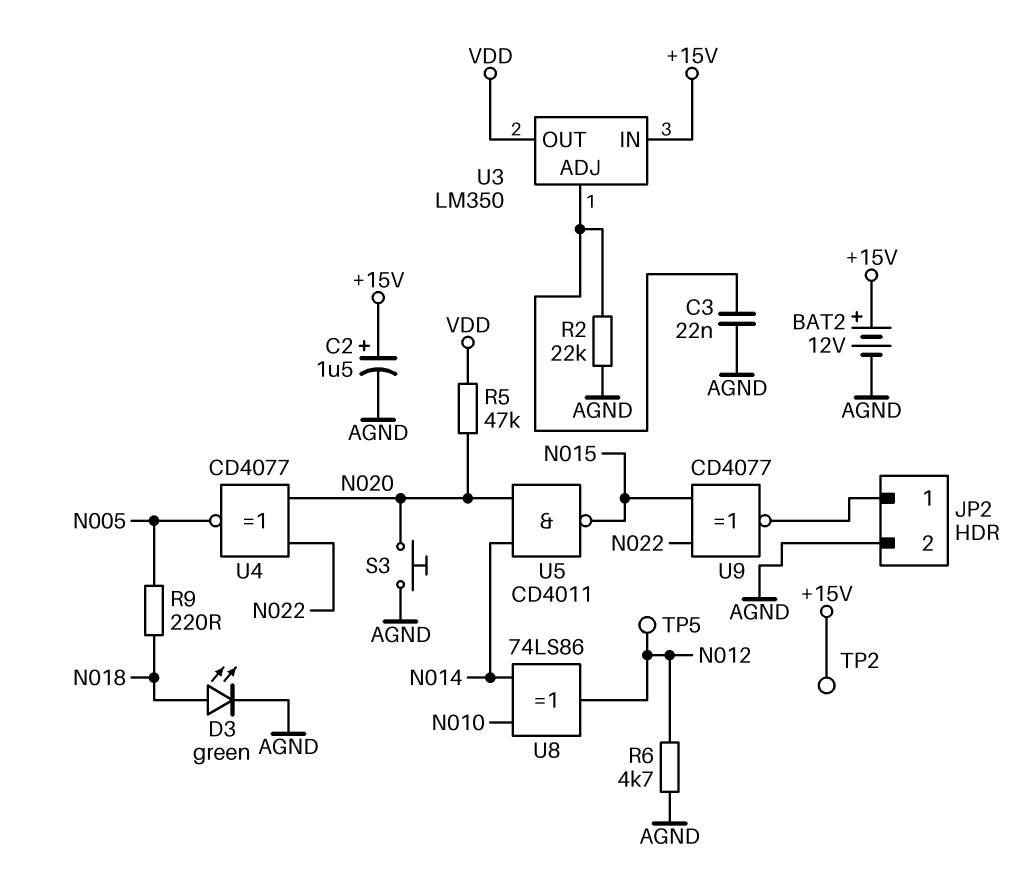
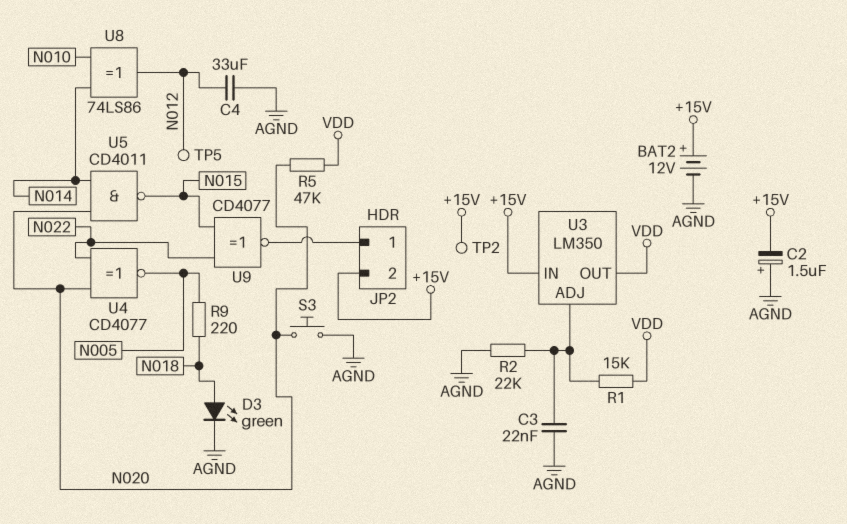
C2: 1.5uF (plus +15V, minus AGND) -> 1.5uF (plus AGND, minus +15V)
C4: none -> 33uF (AGND, N012)
JP2 pin 2: AGND -> +15V
R1: none -> 15k (U3/ADJ, VDD)
R6: 4.7k (AGND, N012) -> none

